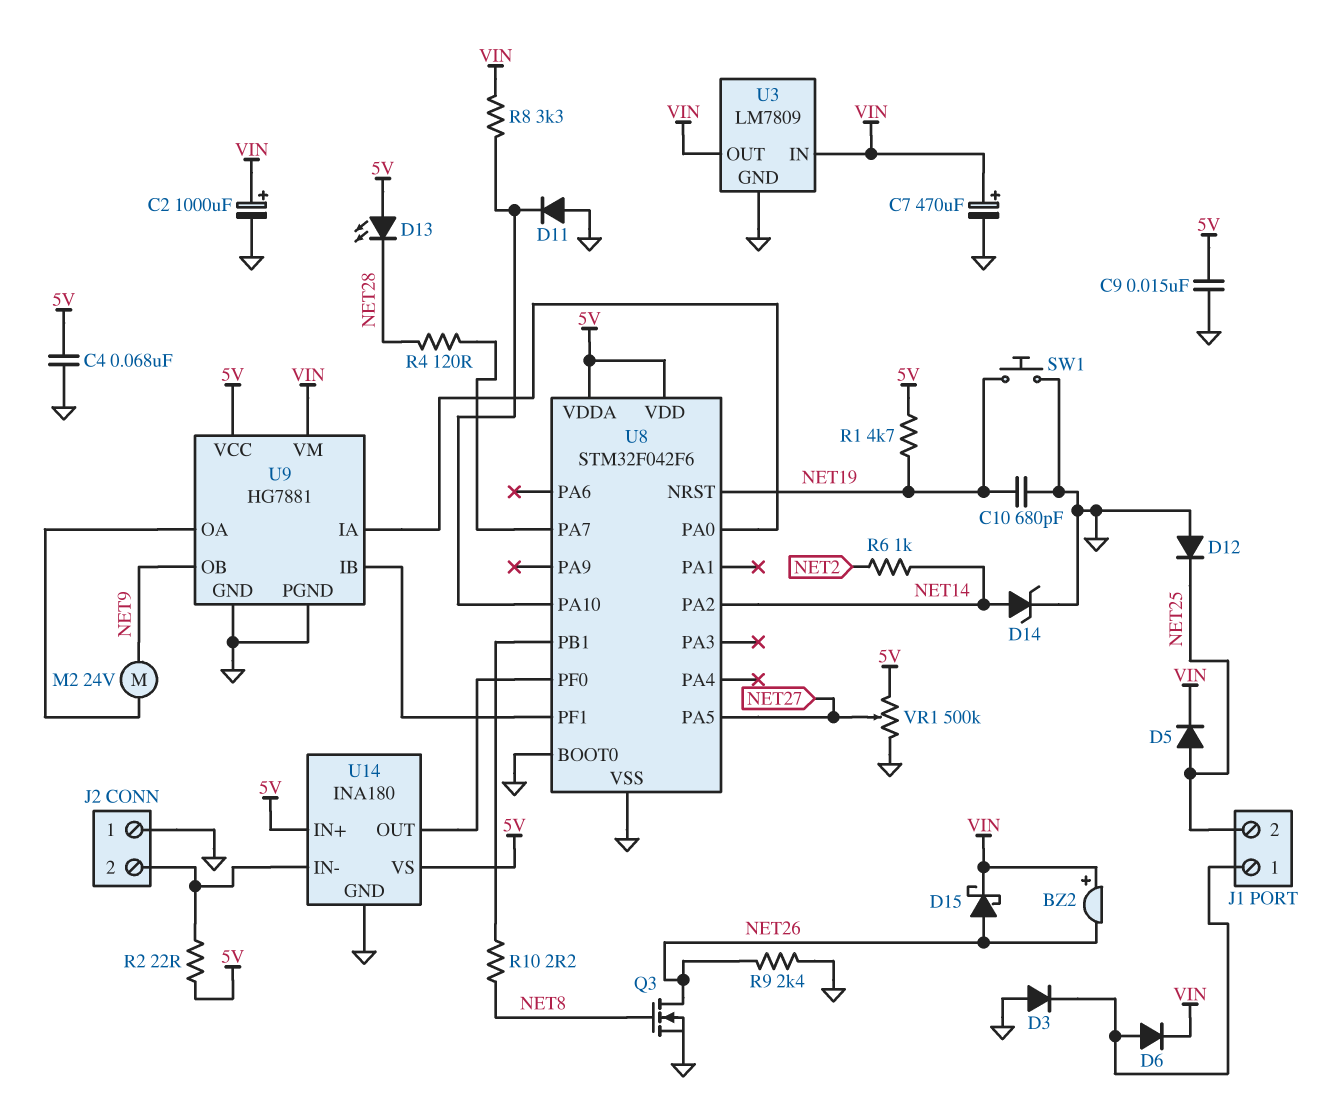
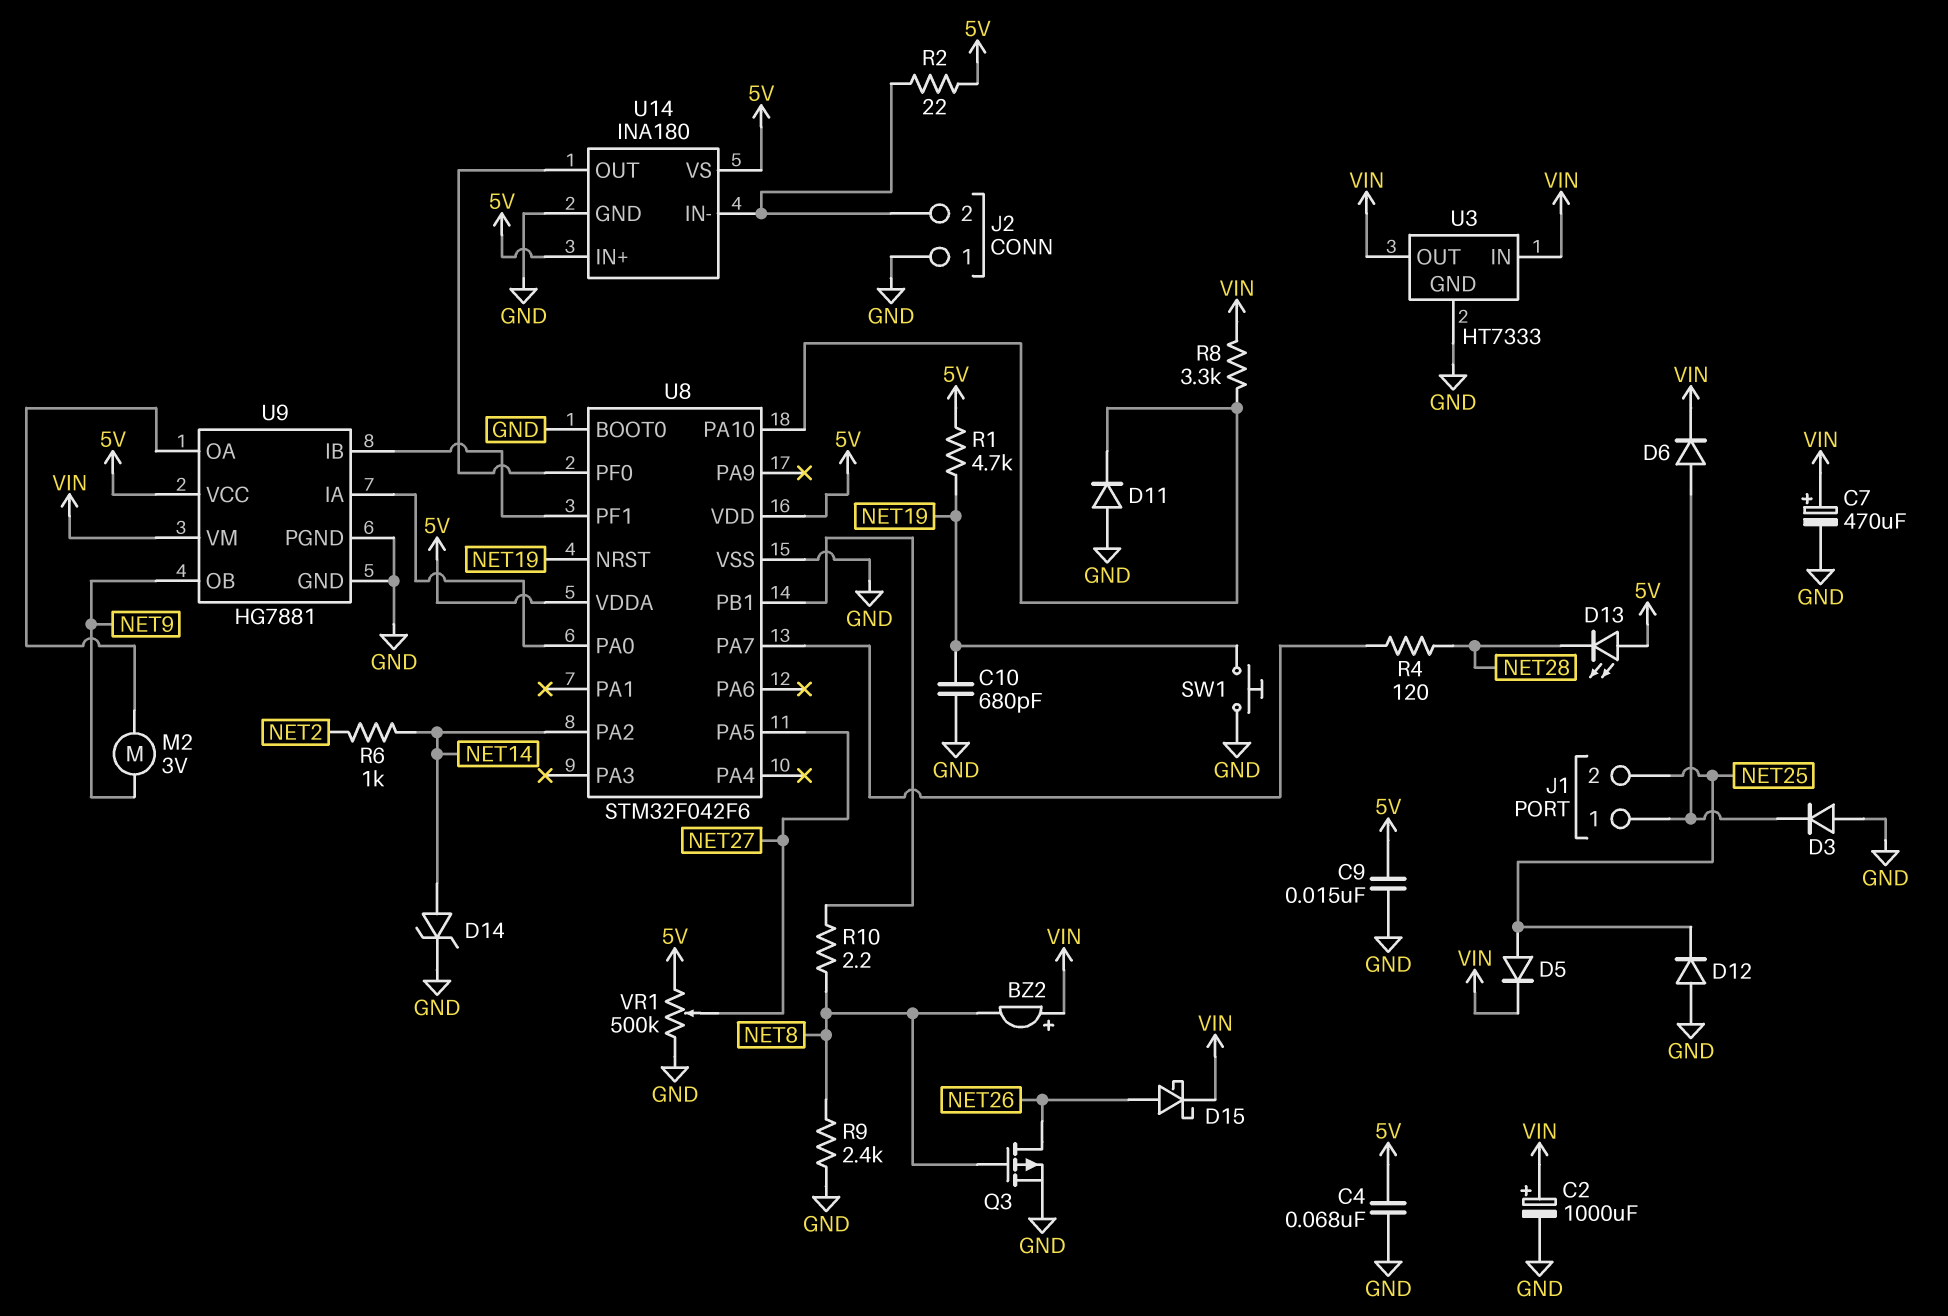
BZ2: buzzer (plus VIN, minus NET26) -> buzzer (plus VIN, minus NET8)
M2: motor 24V (NET9, U9/OA) -> motor 3V (NET9, U9/OA)
Q3: NMOS (G NET8, D NET26, S GND) -> PMOS (G NET8, D NET26, S GND)
R9: 2.4k (GND, NET26) -> 2.4k (GND, NET8)
U3: LM7809 -> HT7333

